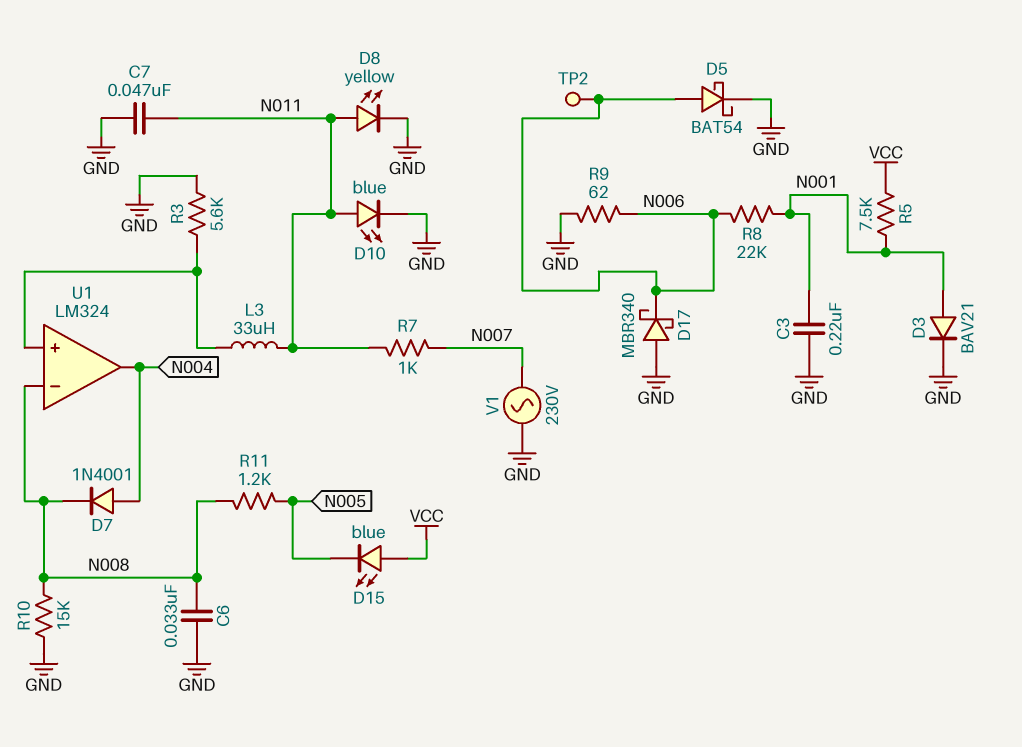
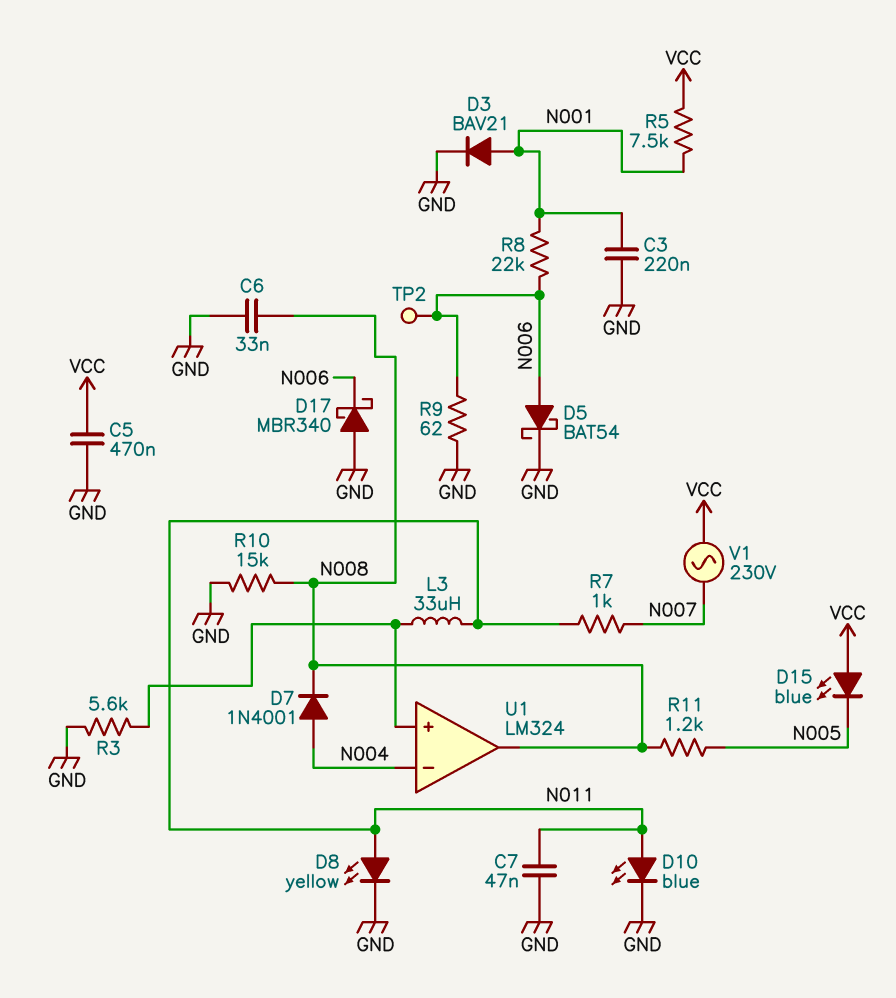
C5: none -> 470nF (GND, VCC)
U1 pin in-: N008 -> N004
U1 pin out: N004 -> N008
V1: AC 230V (GND, N007) -> AC 230V (N007, VCC)

